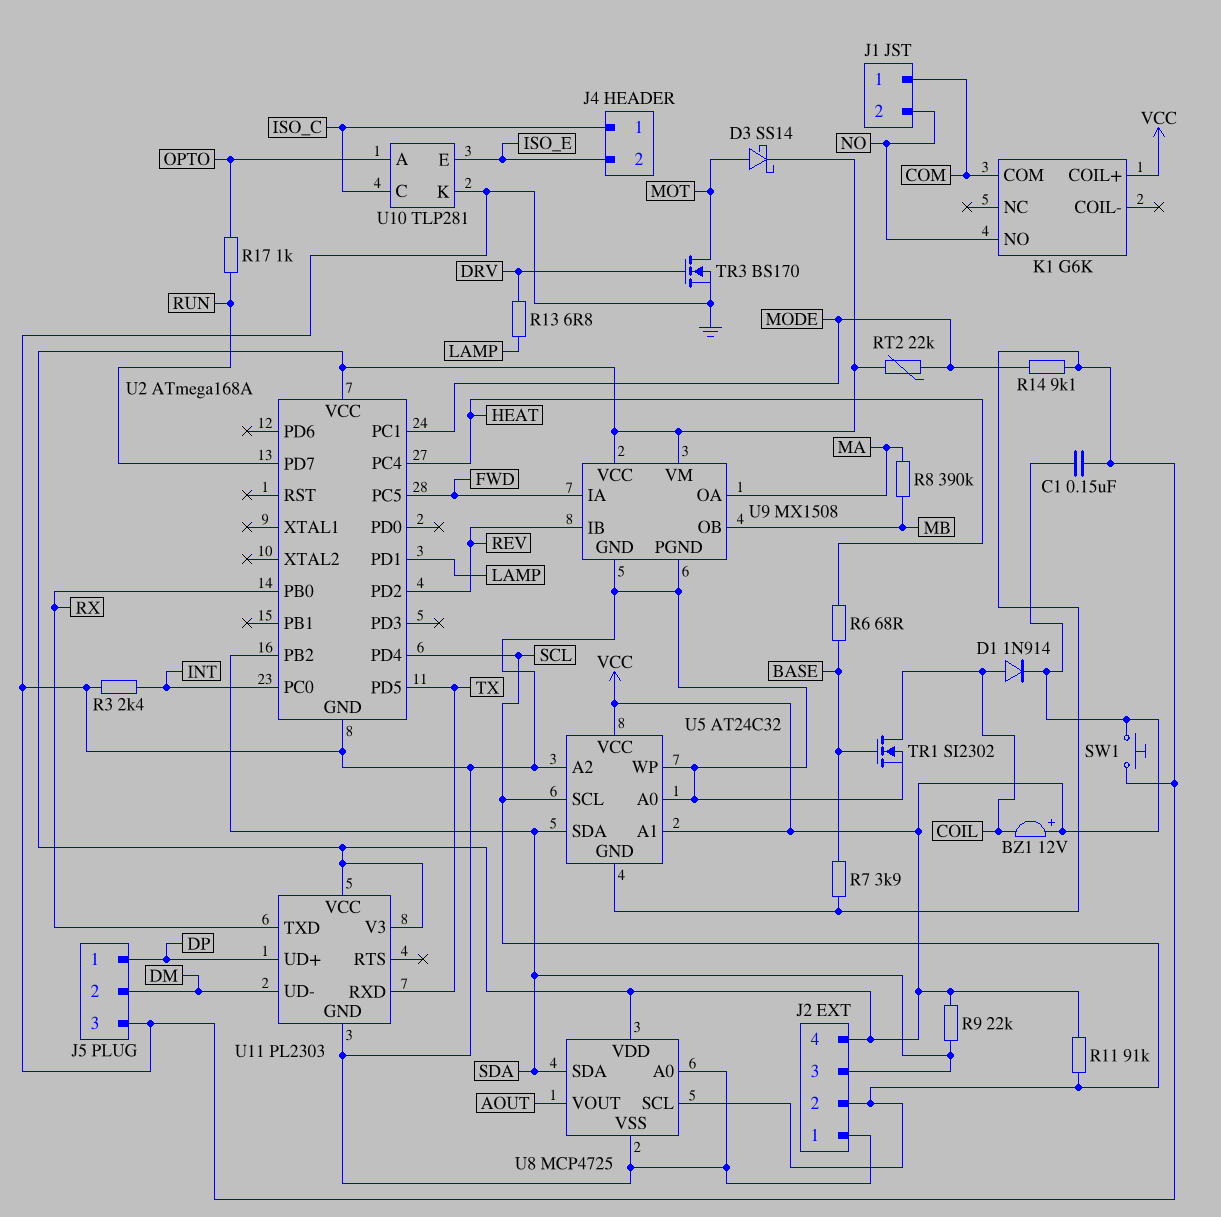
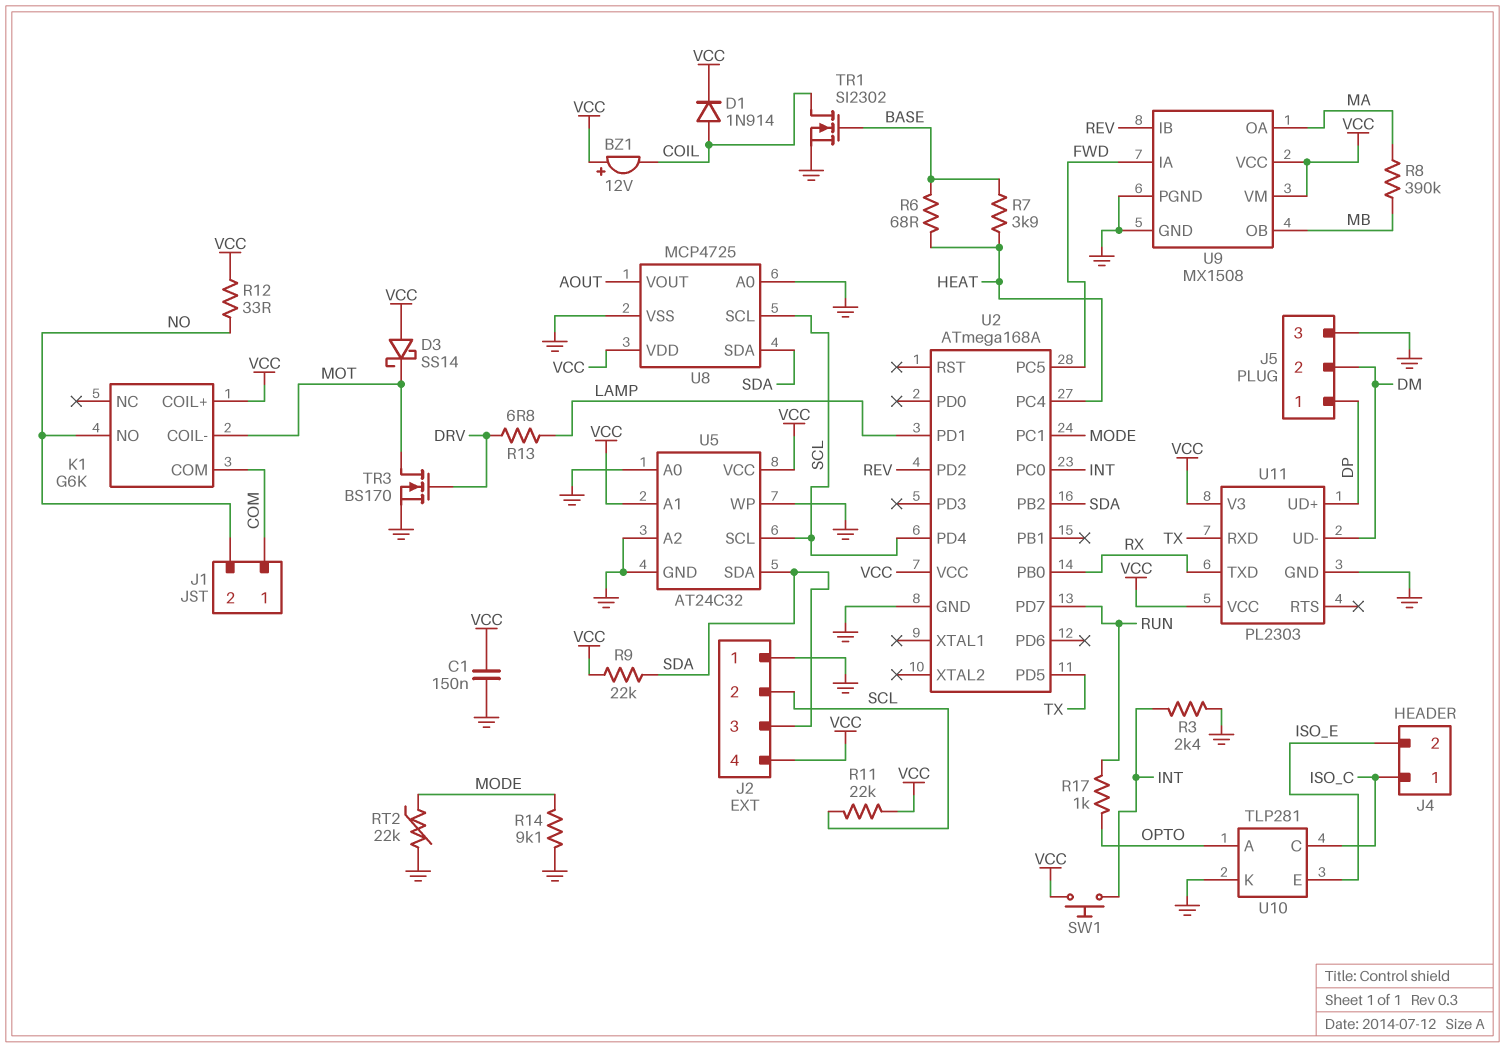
D3: schottky SS14 (A MOT, K VCC) -> schottky SS14 (A VCC, K MOT)
K1 pin COIL-: none -> MOT
R7: 3.9k (BASE, GND) -> 3.9k (BASE, HEAT)
R11: 91k (SCL, VCC) -> 22k (SCL, VCC)
R12: none -> 33 (NO, VCC)
RT2: 22k (MODE, VCC) -> 22k (GND, MODE)
SW1: button (GND, VCC) -> button (INT, VCC)

